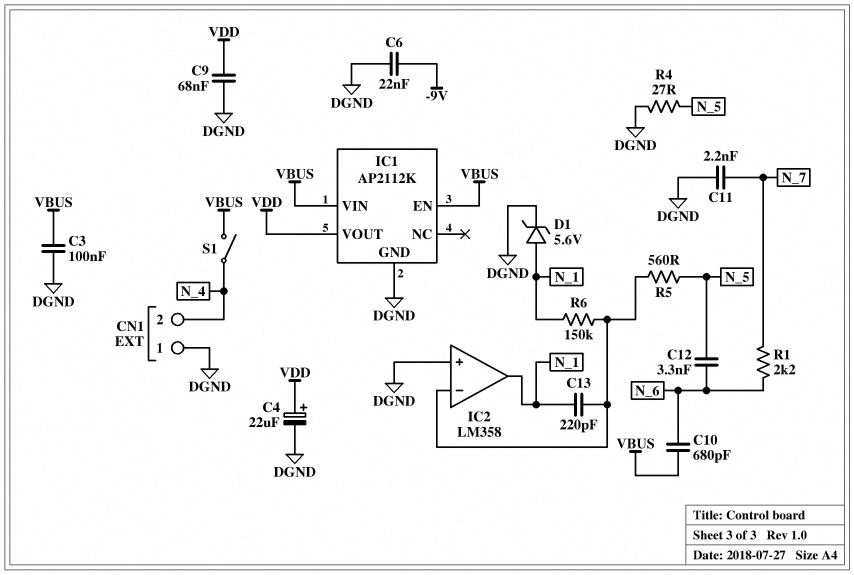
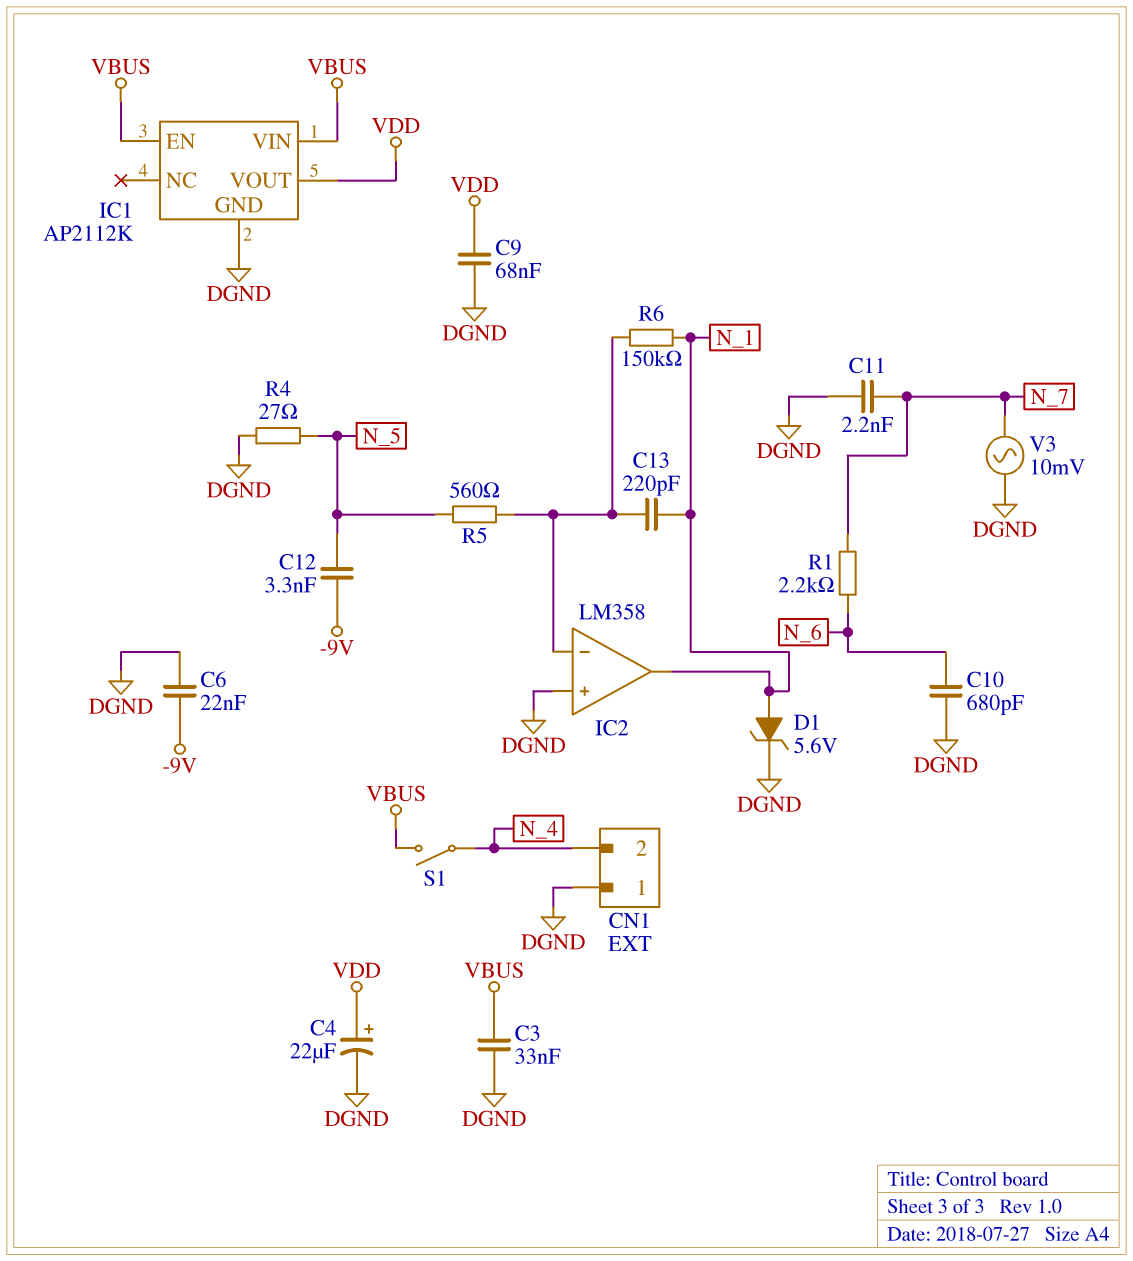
C3: 100nF (DGND, VBUS) -> 33nF (DGND, VBUS)
C10: 680pF (N_6, VBUS) -> 680pF (DGND, N_6)
C12: 3.3nF (N_5, N_6) -> 3.3nF (-9V, N_5)
V3: none -> AC 10mV (DGND, N_7)

